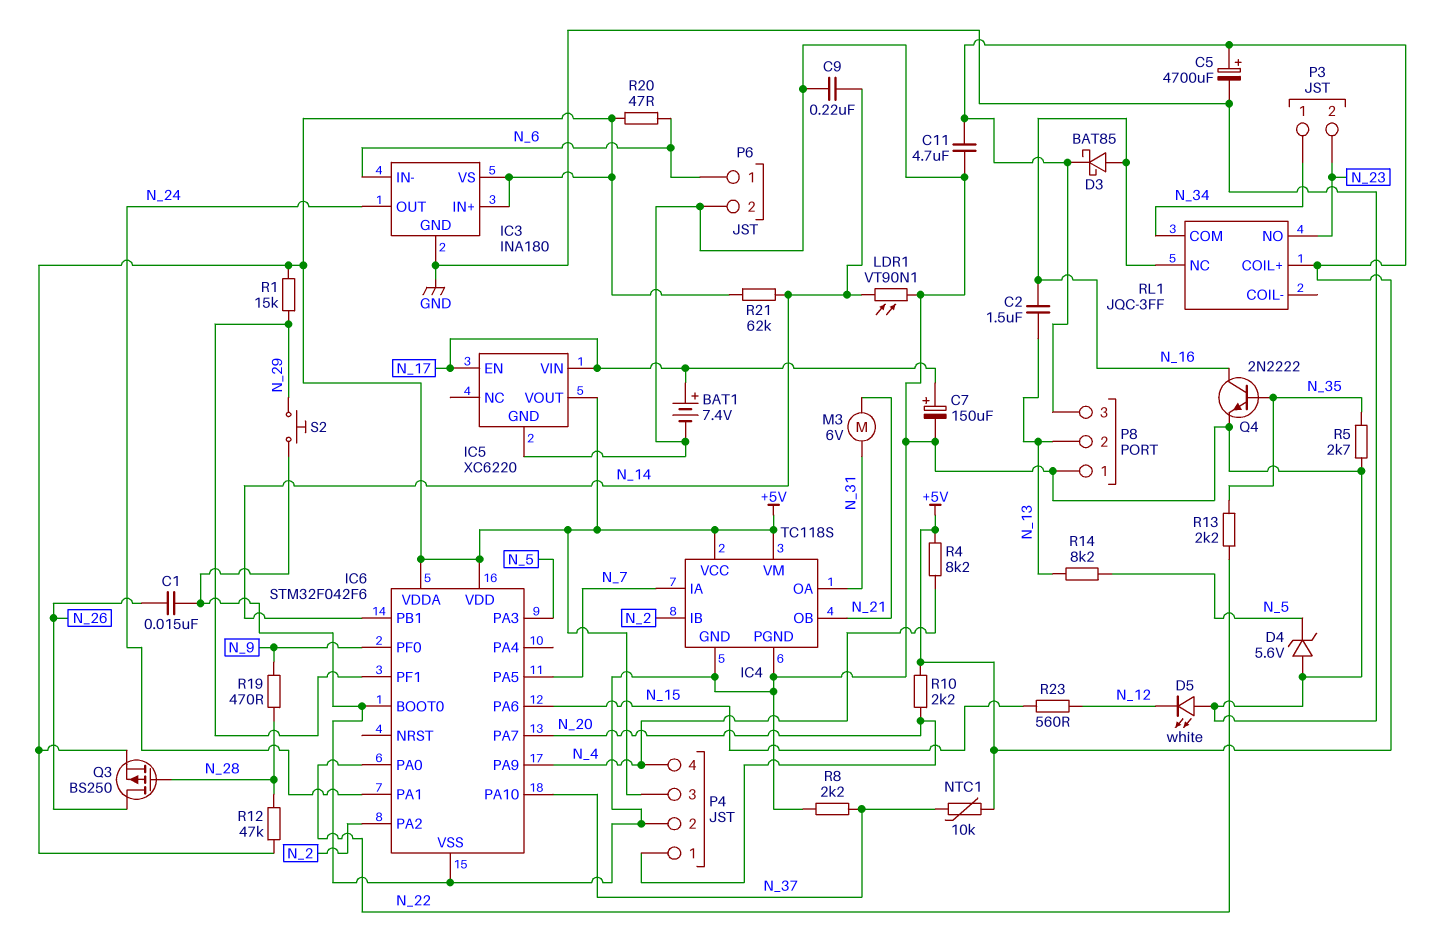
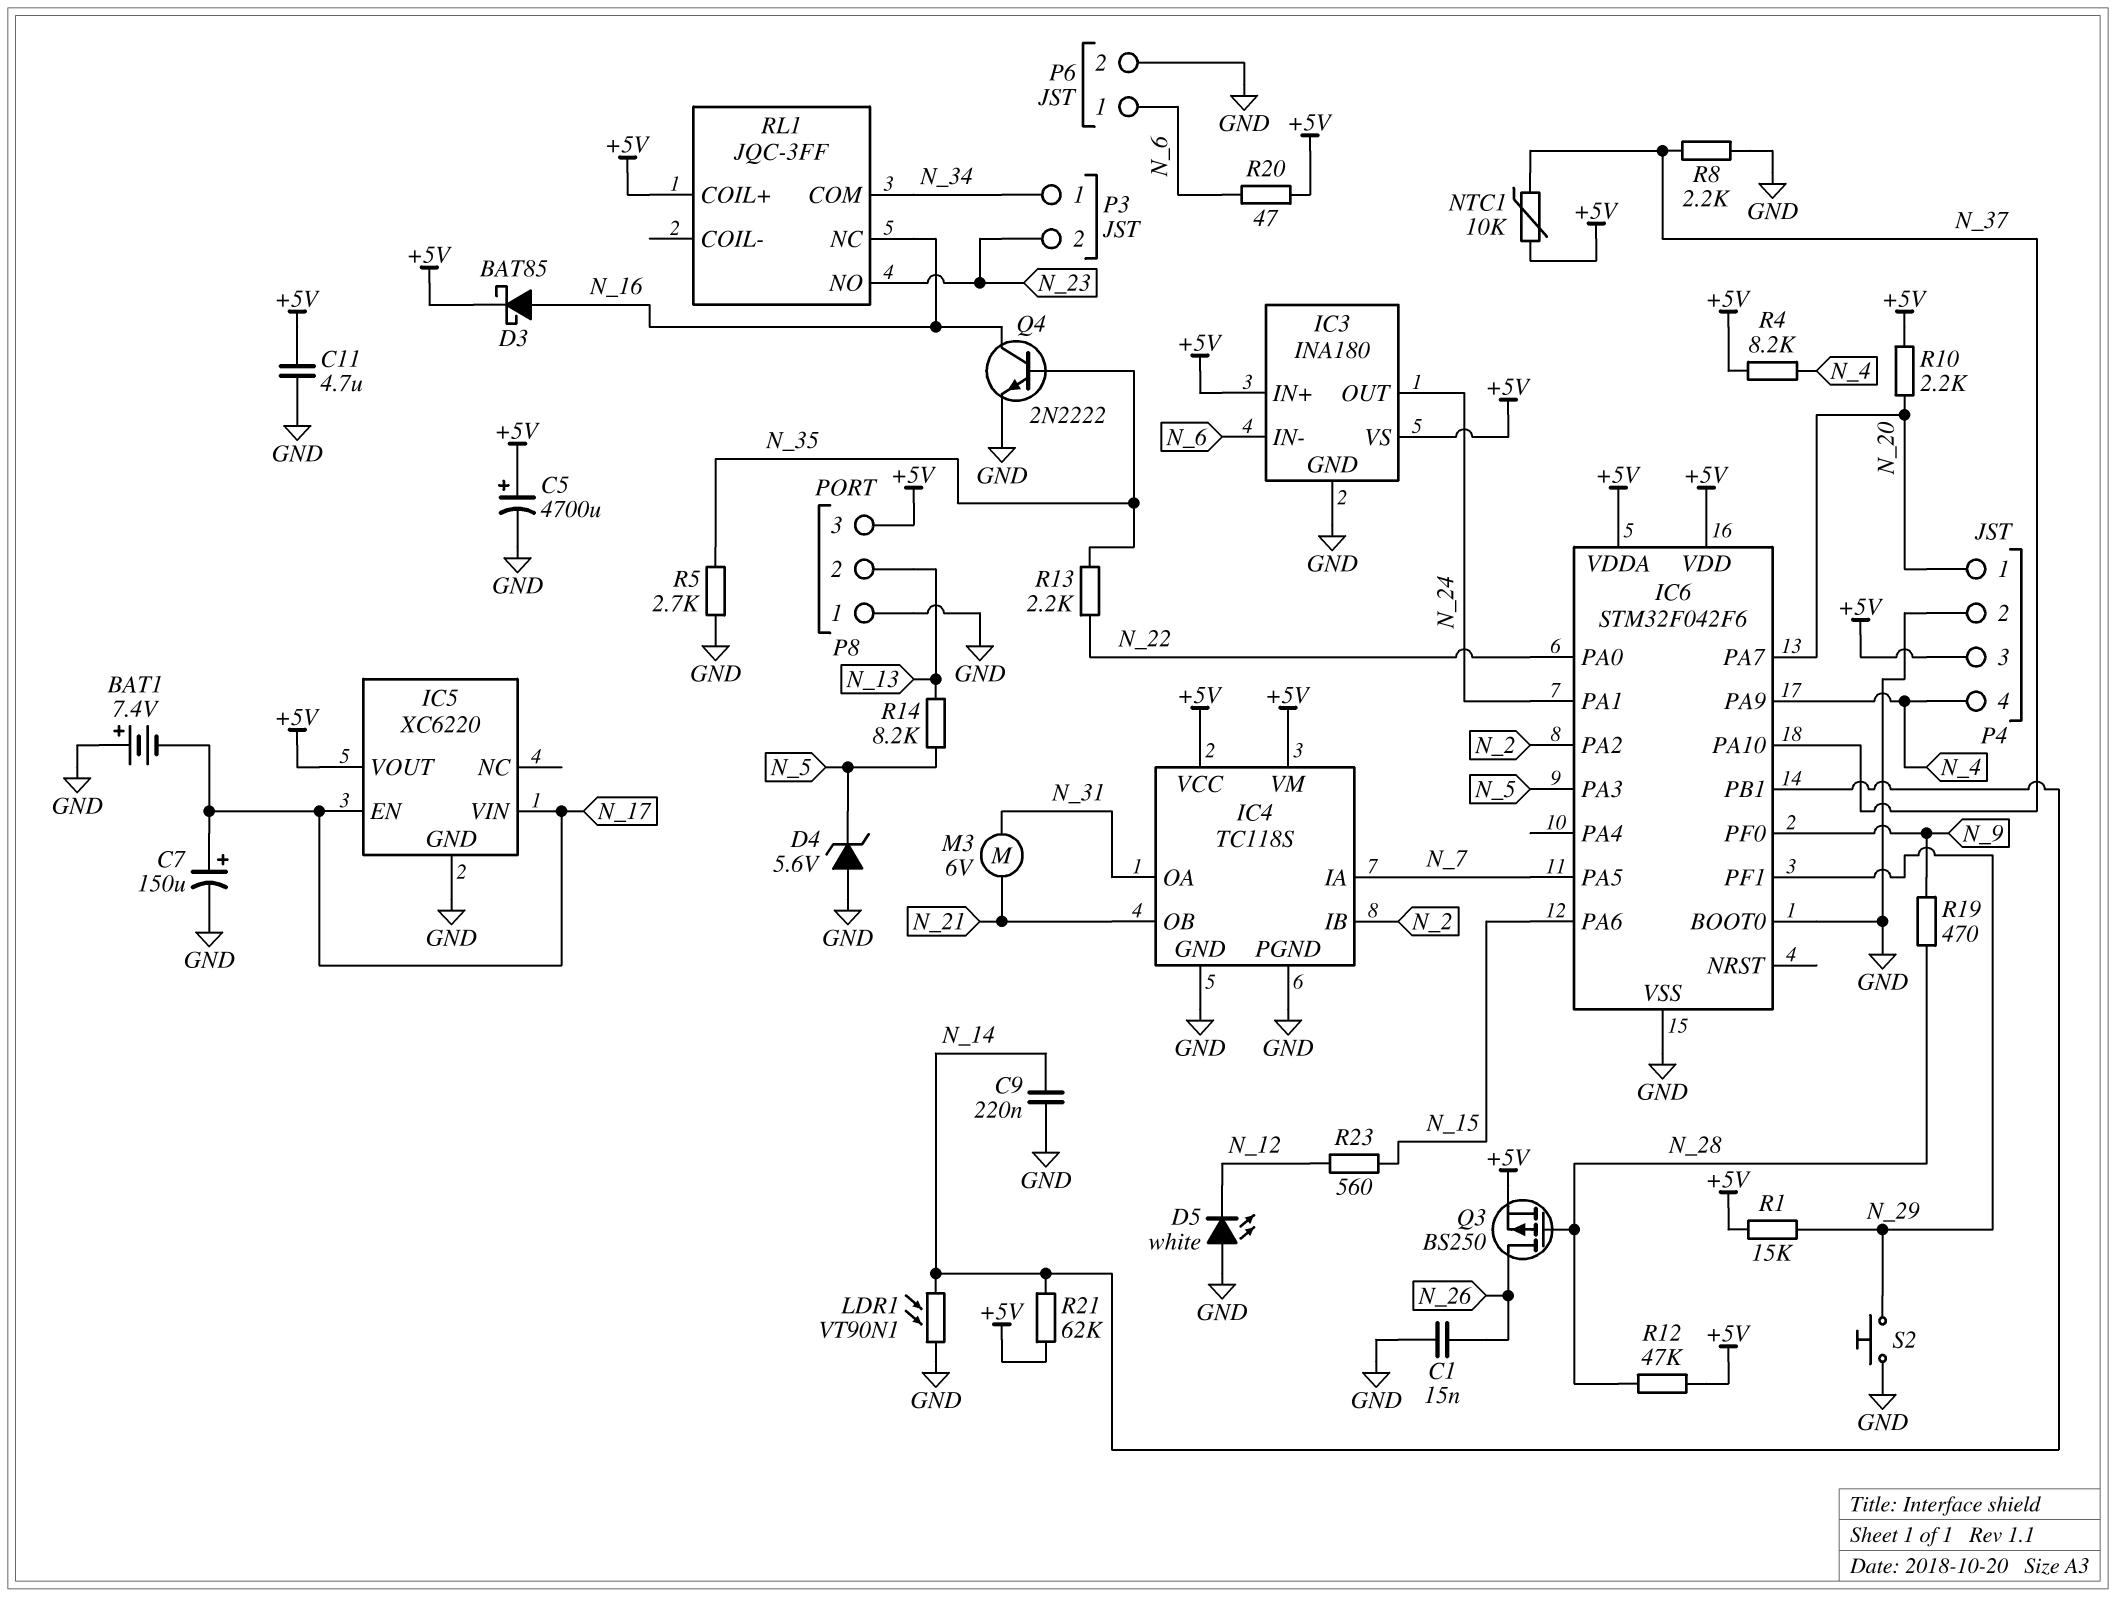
BAT1: 7.4V (plus N_17, minus GND) -> 7.4V (plus GND, minus N_17)
C2: 1.5uF (N_13, N_16) -> none

